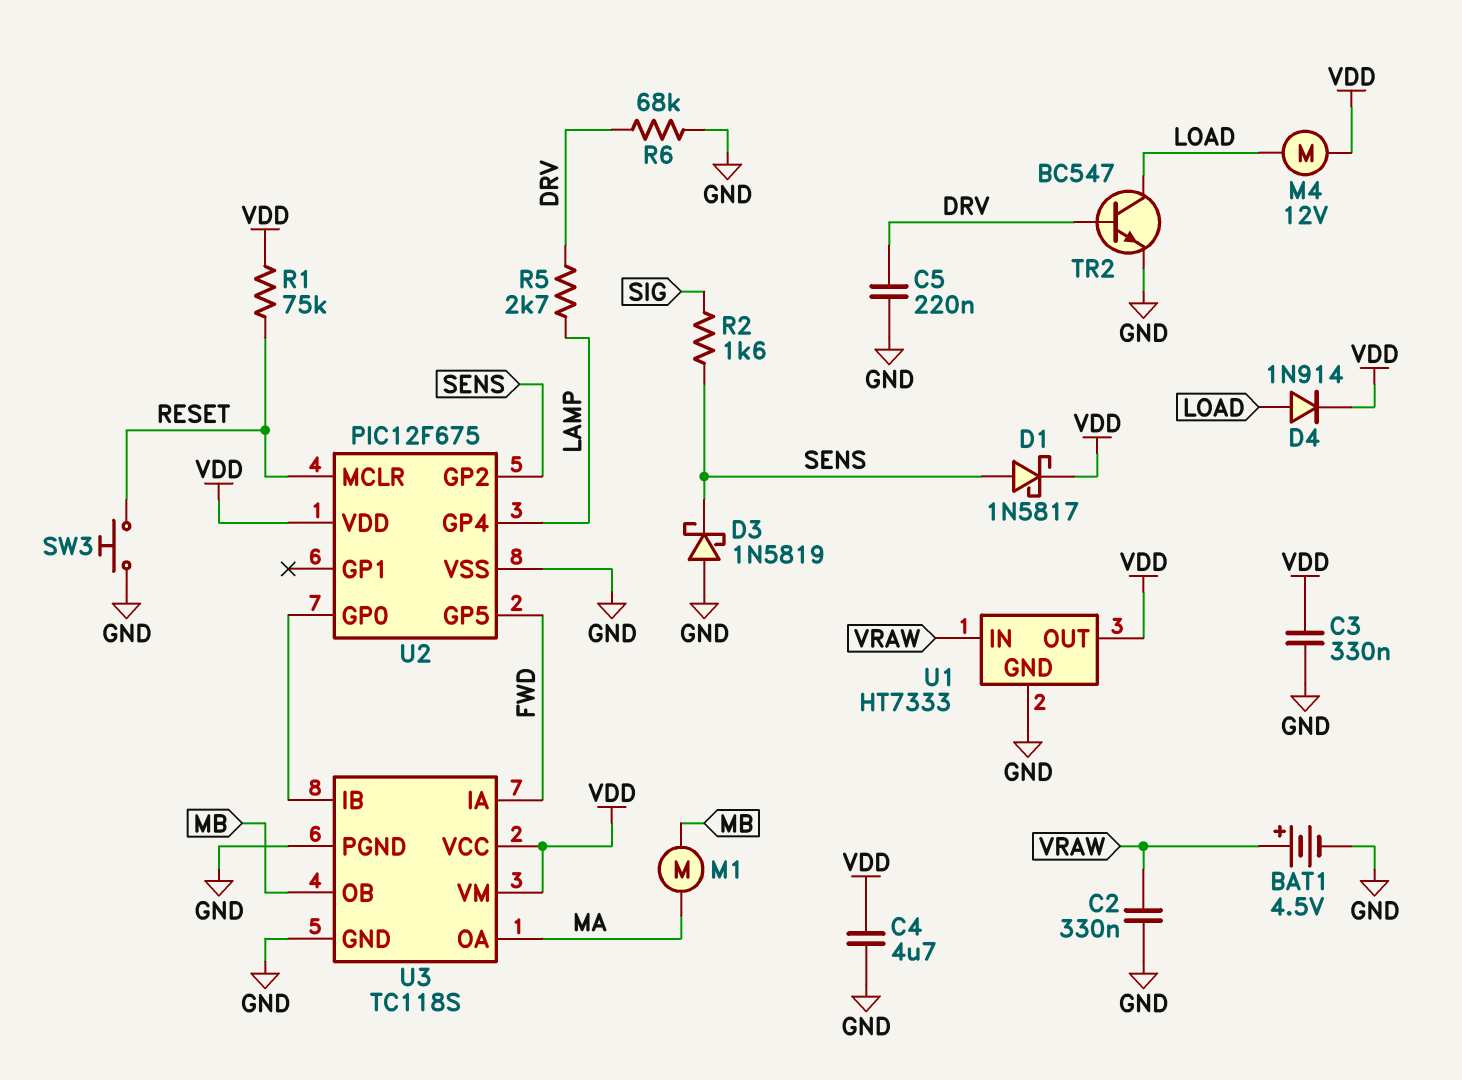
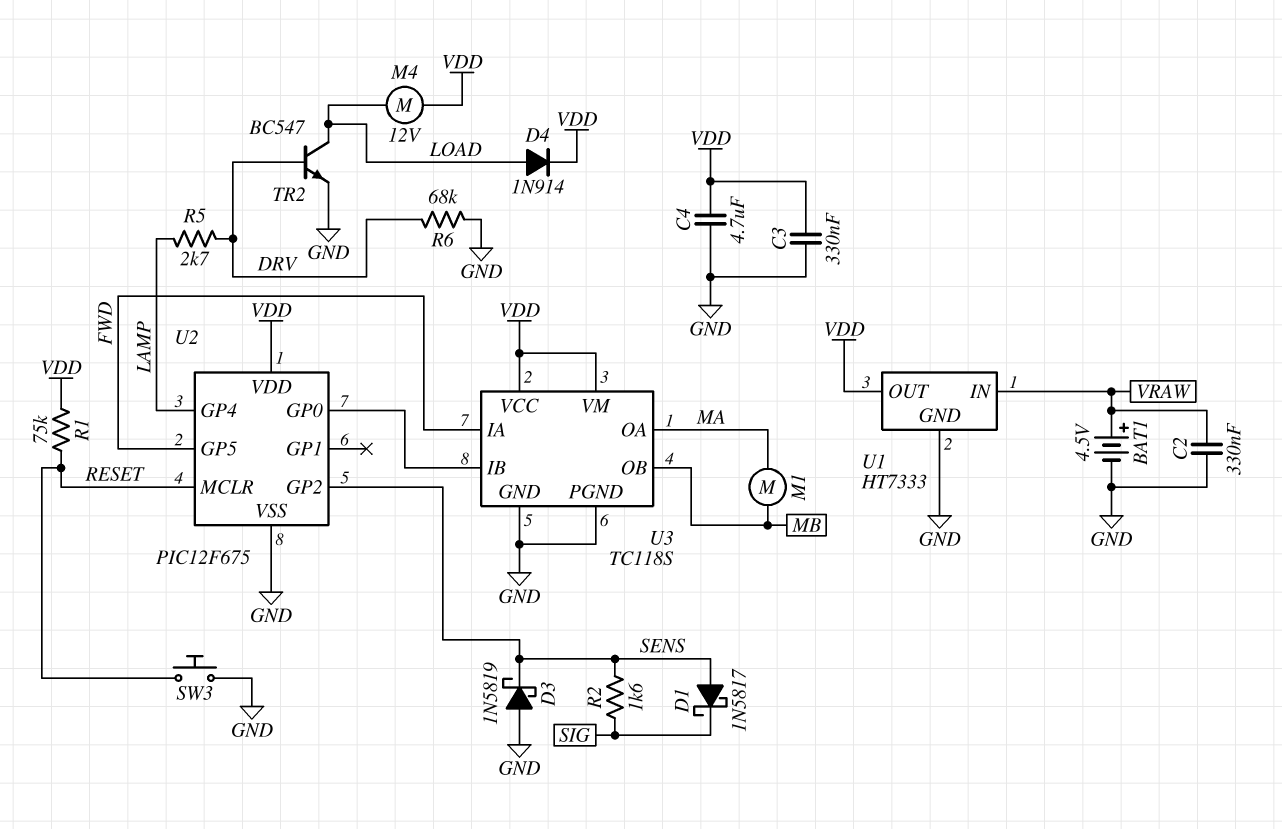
C5: 220nF (DRV, GND) -> none
D1: schottky 1N5817 (A SENS, K VDD) -> schottky 1N5817 (A SENS, K SIG)

